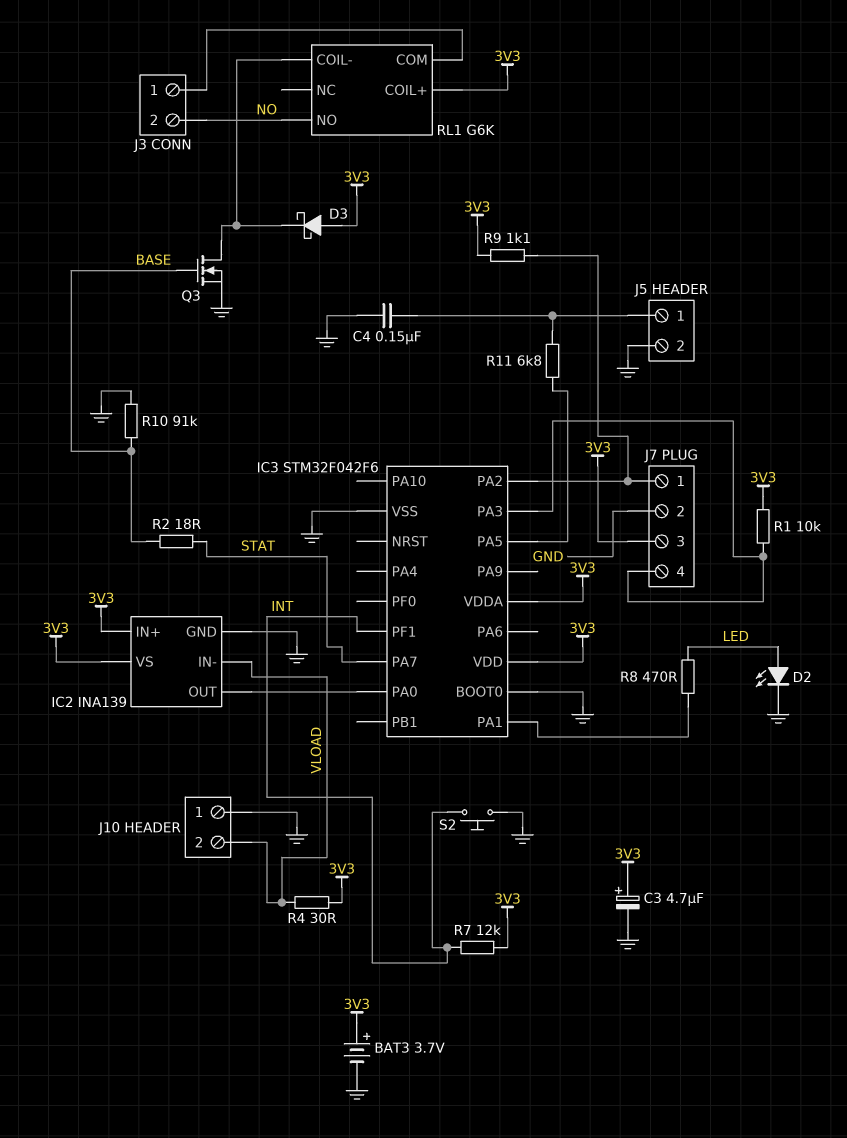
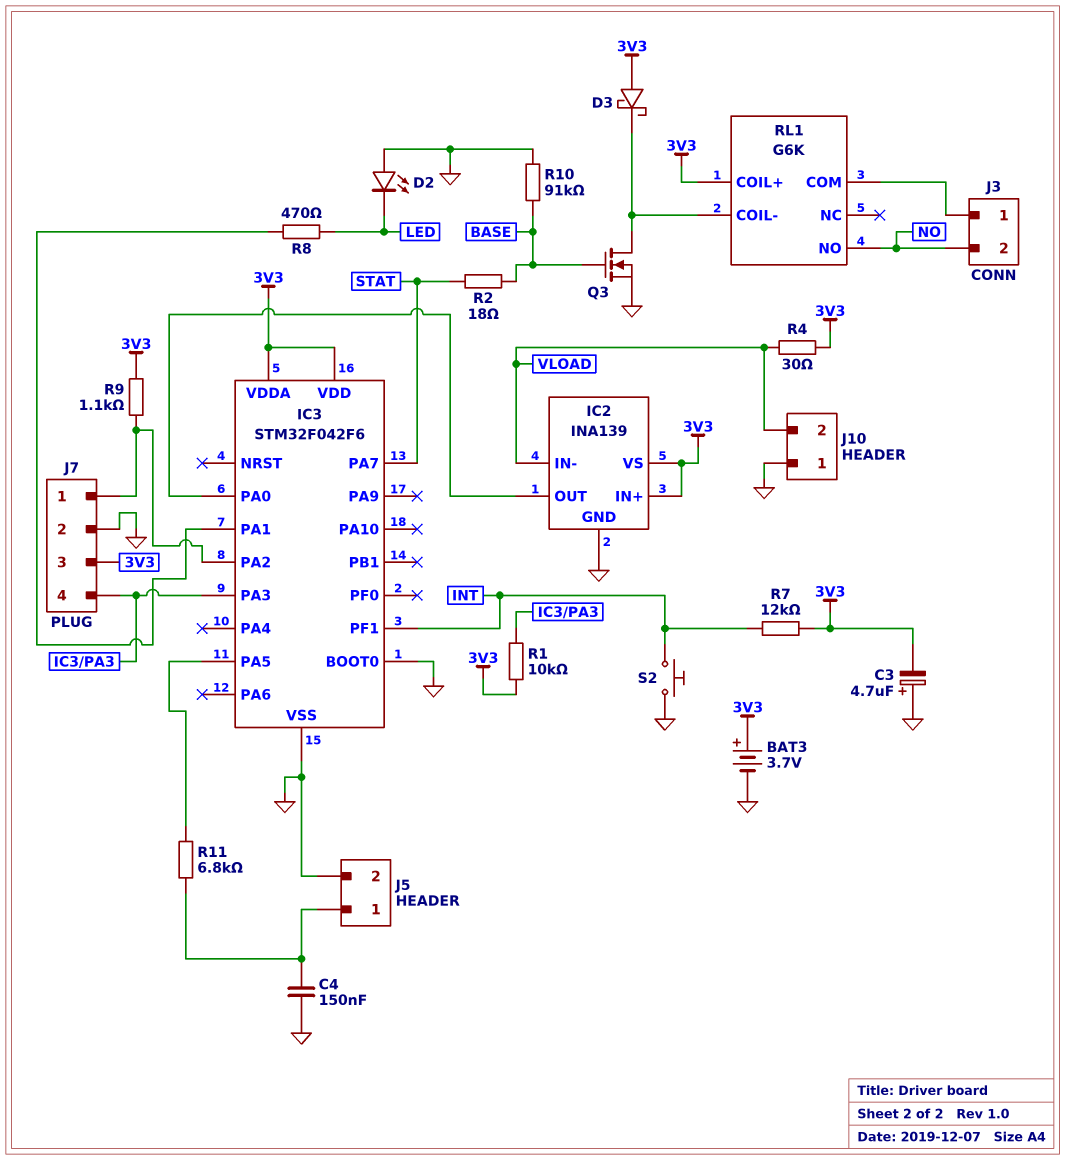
C3: 4.7uF (plus 3V3, minus GND) -> 4.7uF (plus GND, minus 3V3)
D2: LED (A LED, K GND) -> LED (A GND, K LED)

